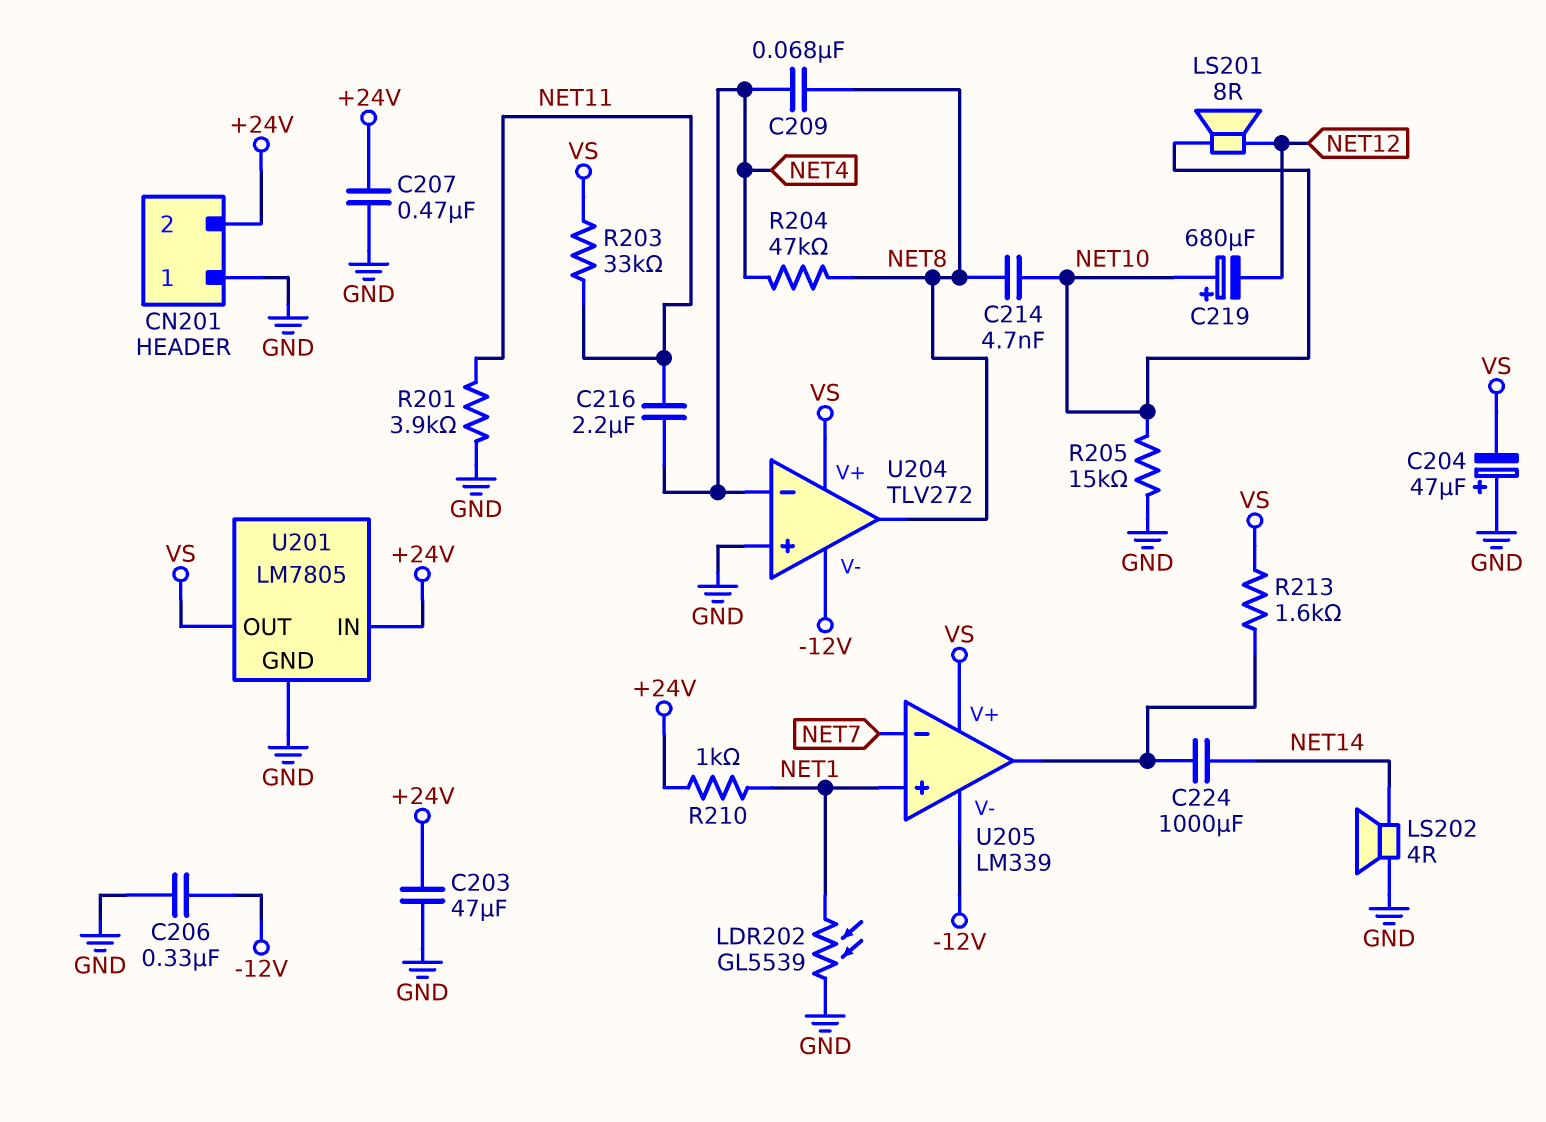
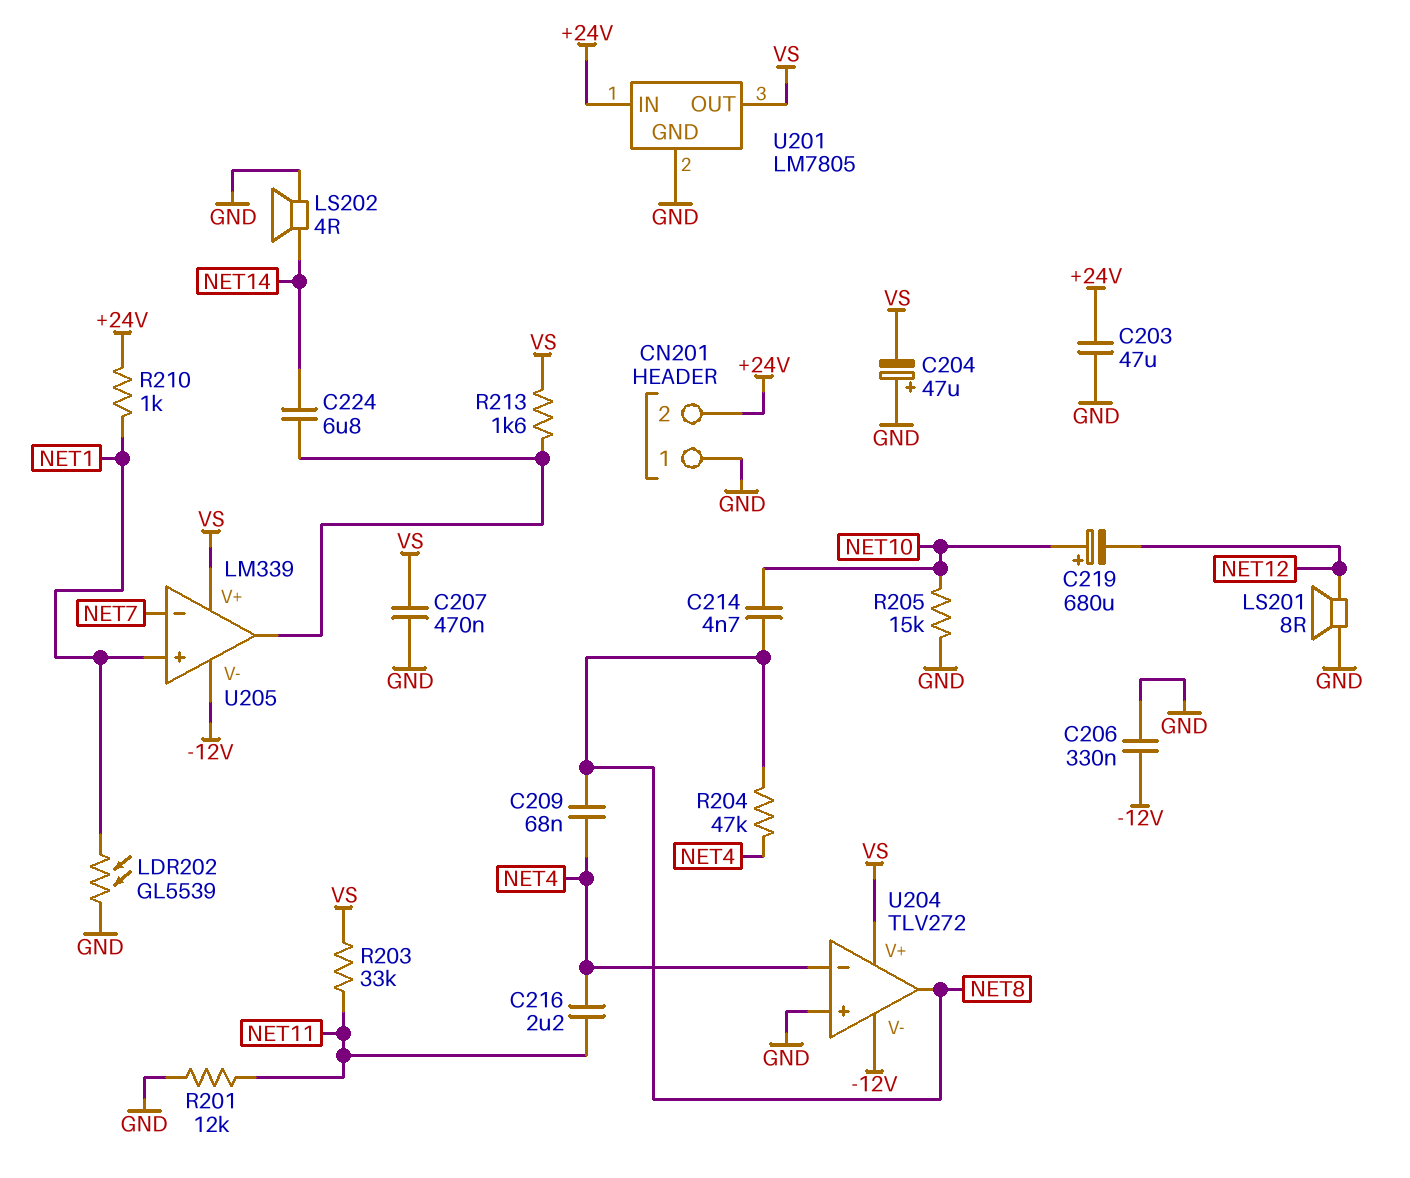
C207: 470nF (+24V, GND) -> 470nF (GND, VS)
C224: 1000uF (NET14, U205/out) -> 6.8uF (NET14, U205/out)
LS201: speaker 8R (NET10, NET12) -> speaker 8R (GND, NET12)
R201: 3.9k (GND, NET11) -> 12k (GND, NET11)

